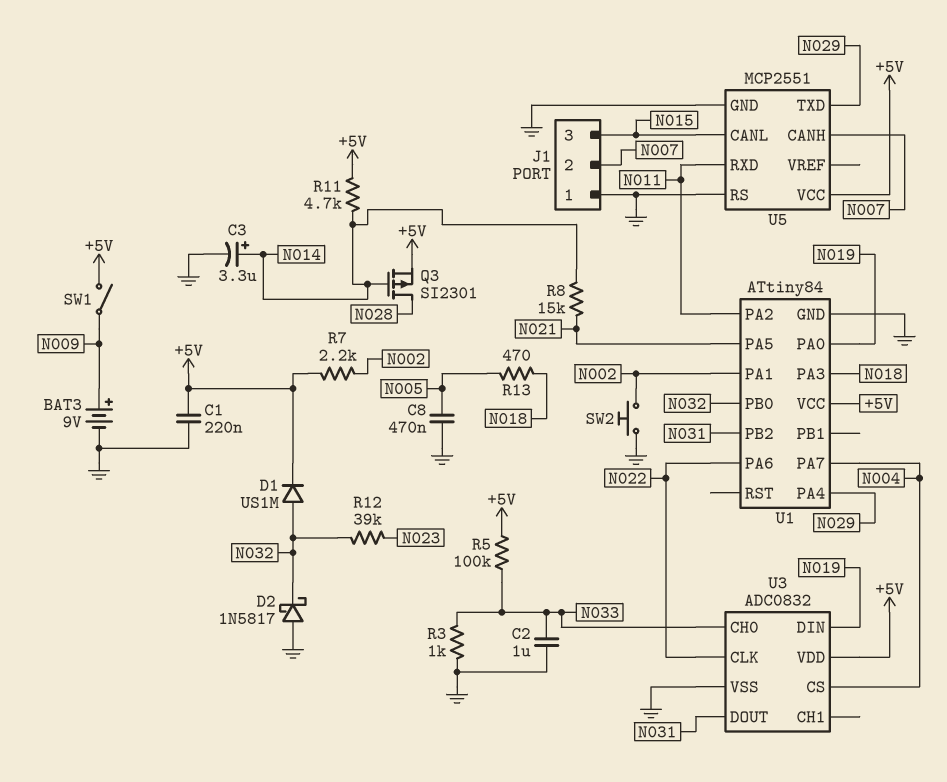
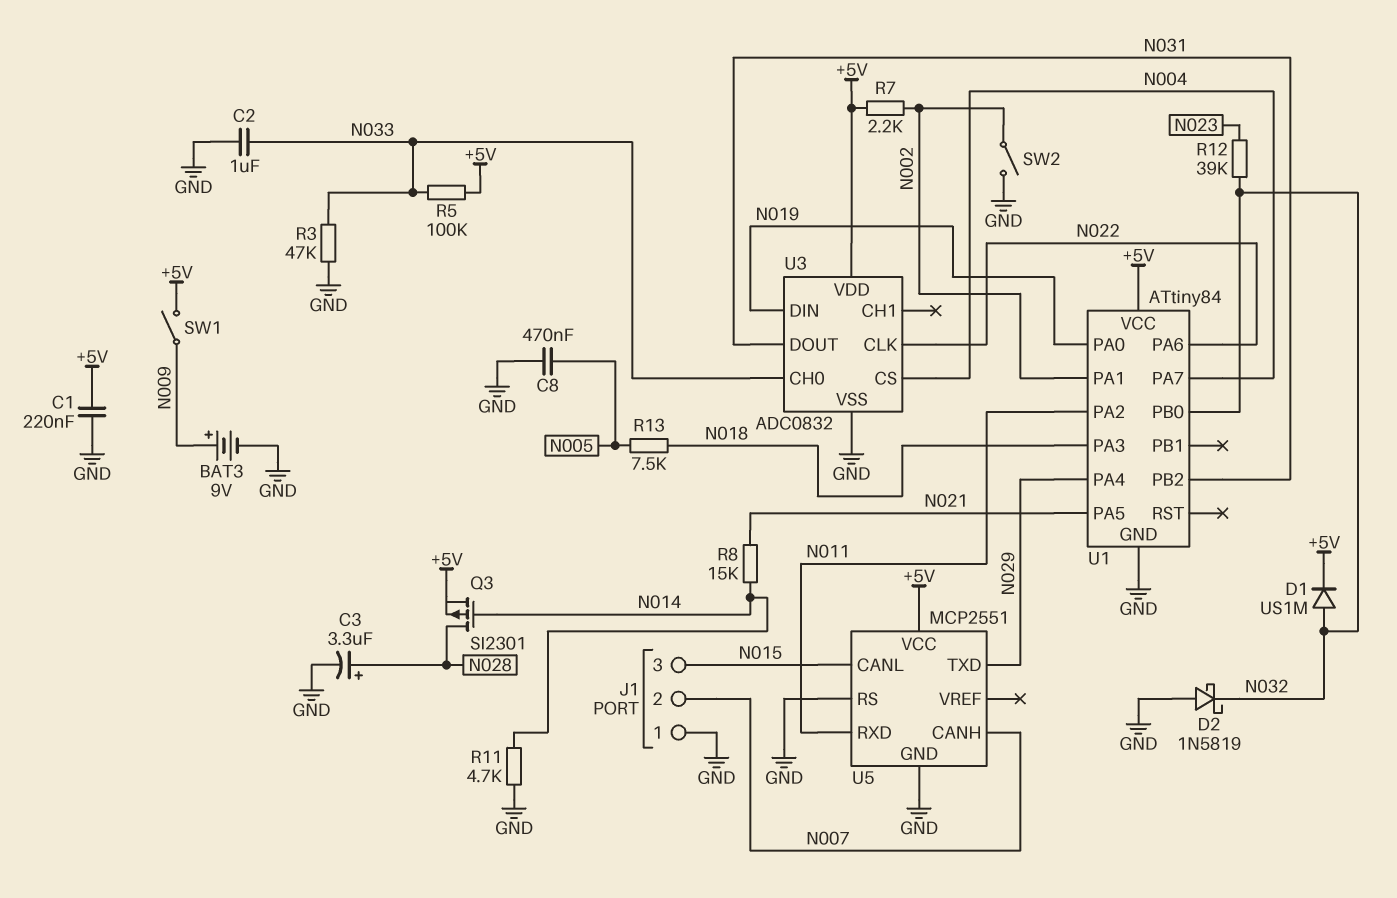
C3: 3.3uF (plus N014, minus GND) -> 3.3uF (plus N028, minus GND)
D2: schottky 1N5817 (A GND, K N032) -> schottky 1N5819 (A GND, K N032)
R3: 1k (GND, N033) -> 47k (GND, N033)
R11: 4.7k (+5V, N014) -> 4.7k (GND, N014)
R13: 470 (N005, N018) -> 7.5k (N005, N018)
SW2: button (GND, N002) -> switch (GND, N002)

